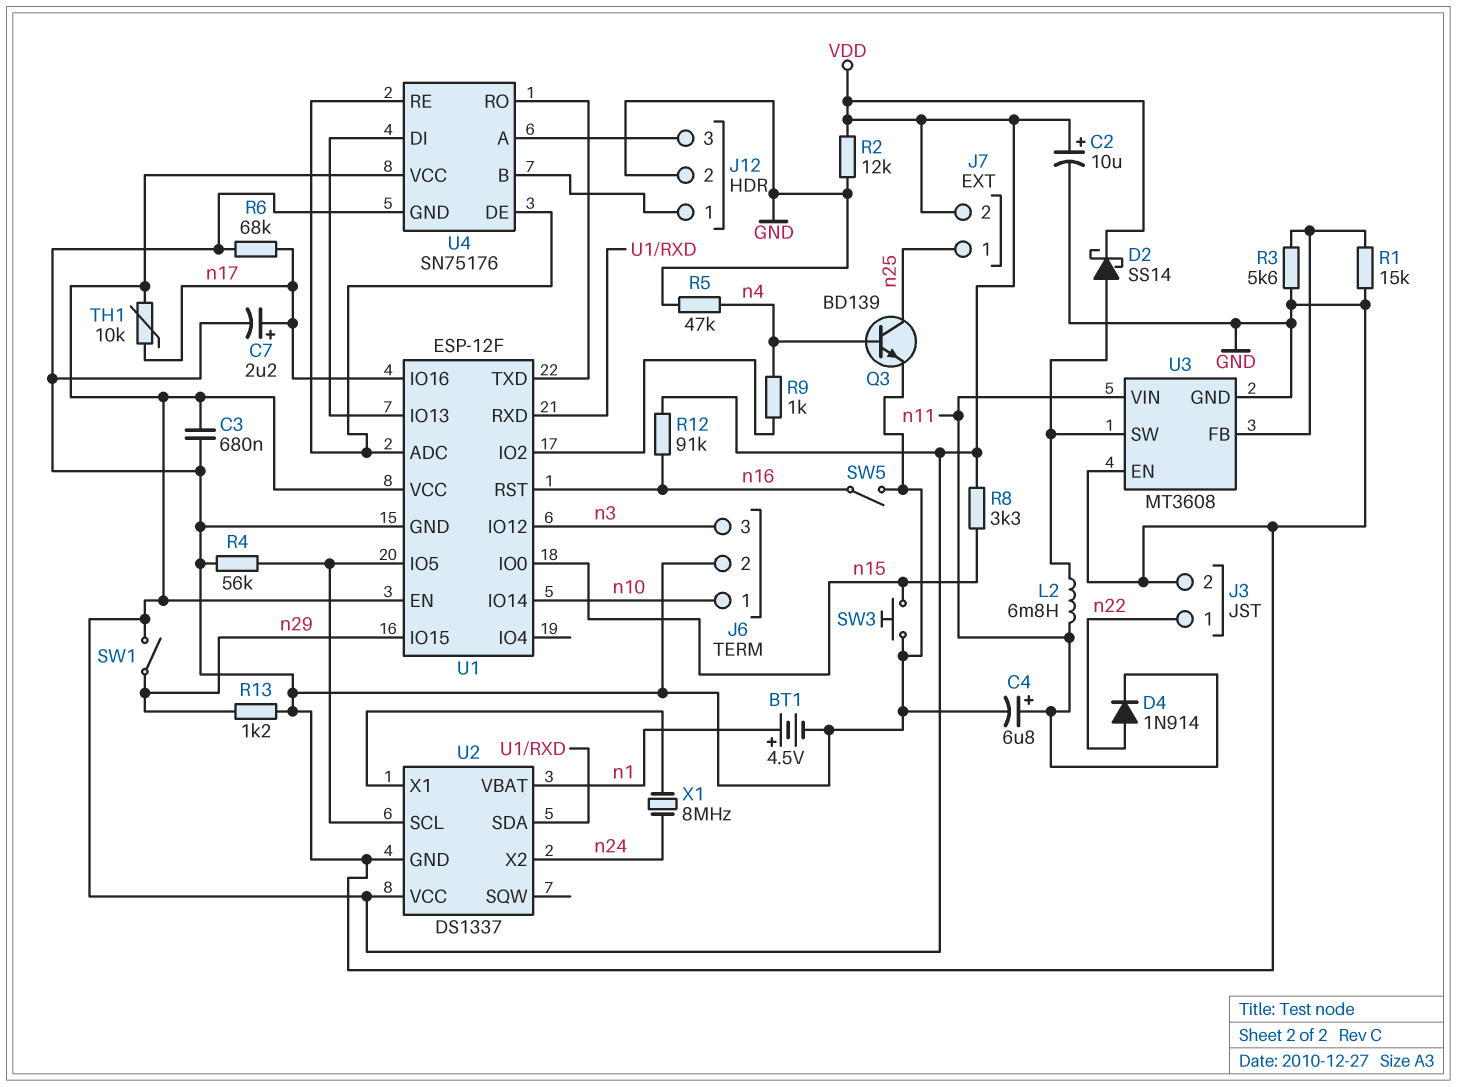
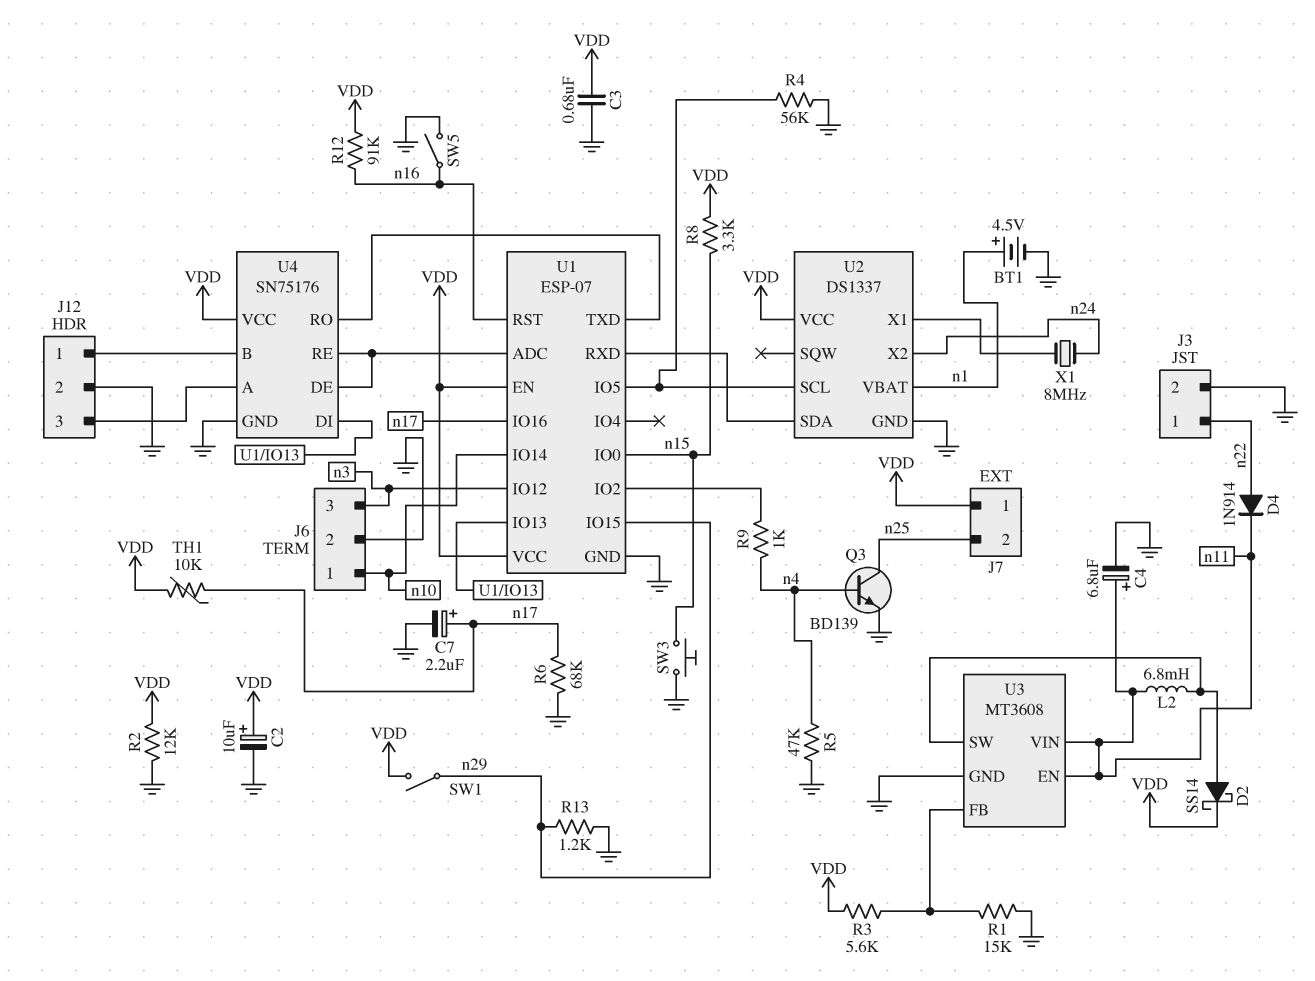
J7 pin 1: n25 -> VDD
J7 pin 2: VDD -> n25
R3: 5.6k (GND, U3/FB) -> 5.6k (U3/FB, VDD)
U1: ESP-12F -> ESP-07
U3 pin EN: GND -> n11

